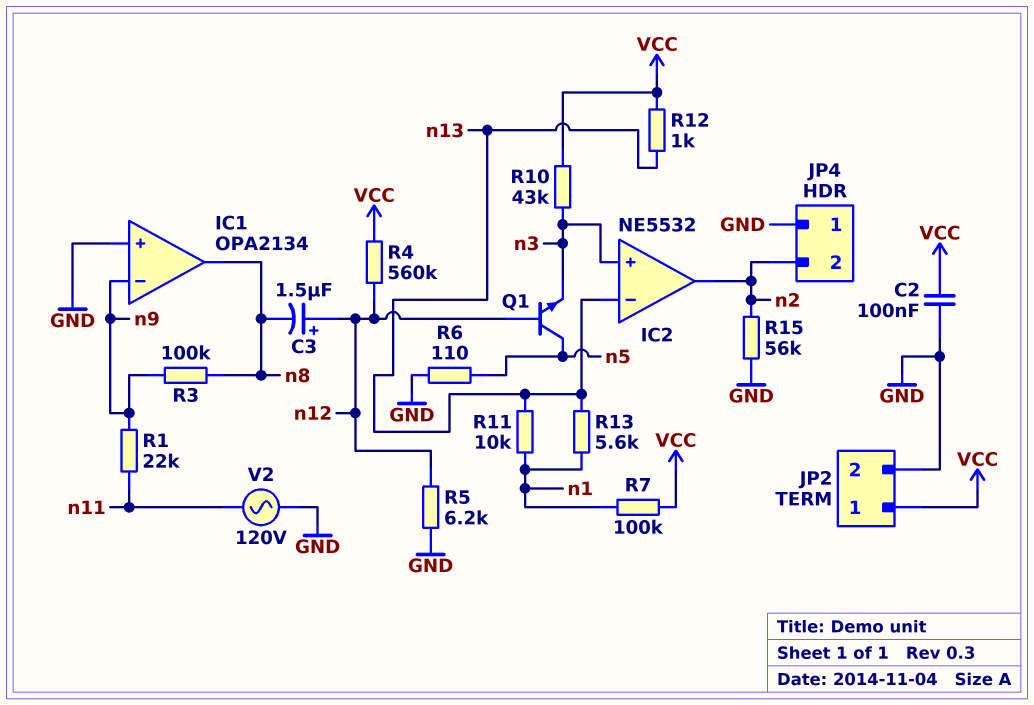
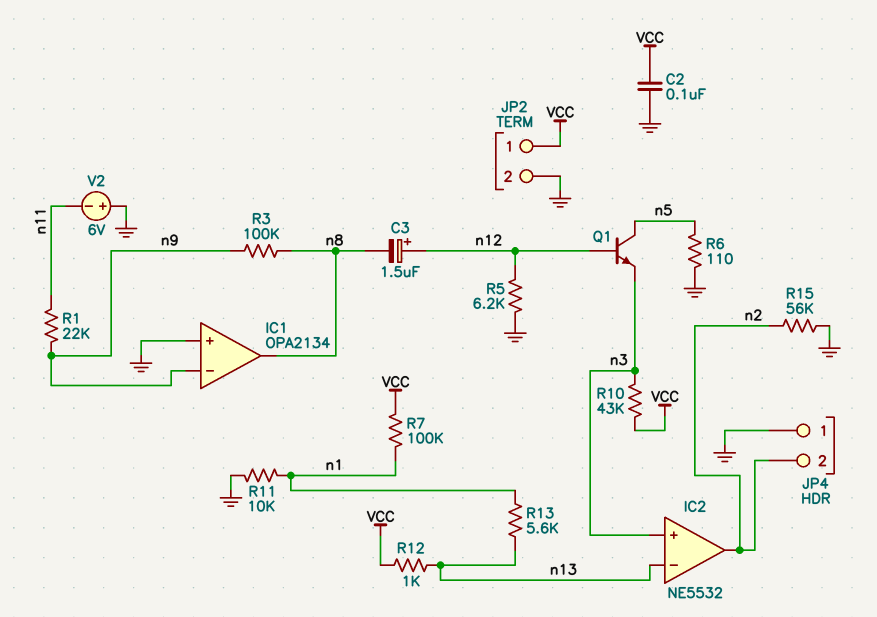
R4: 560k (VCC, n12) -> none
R11: 10k (n1, n13) -> 10k (GND, n1)
V2: AC 120V (GND, n11) -> 6V (plus GND, minus n11)

